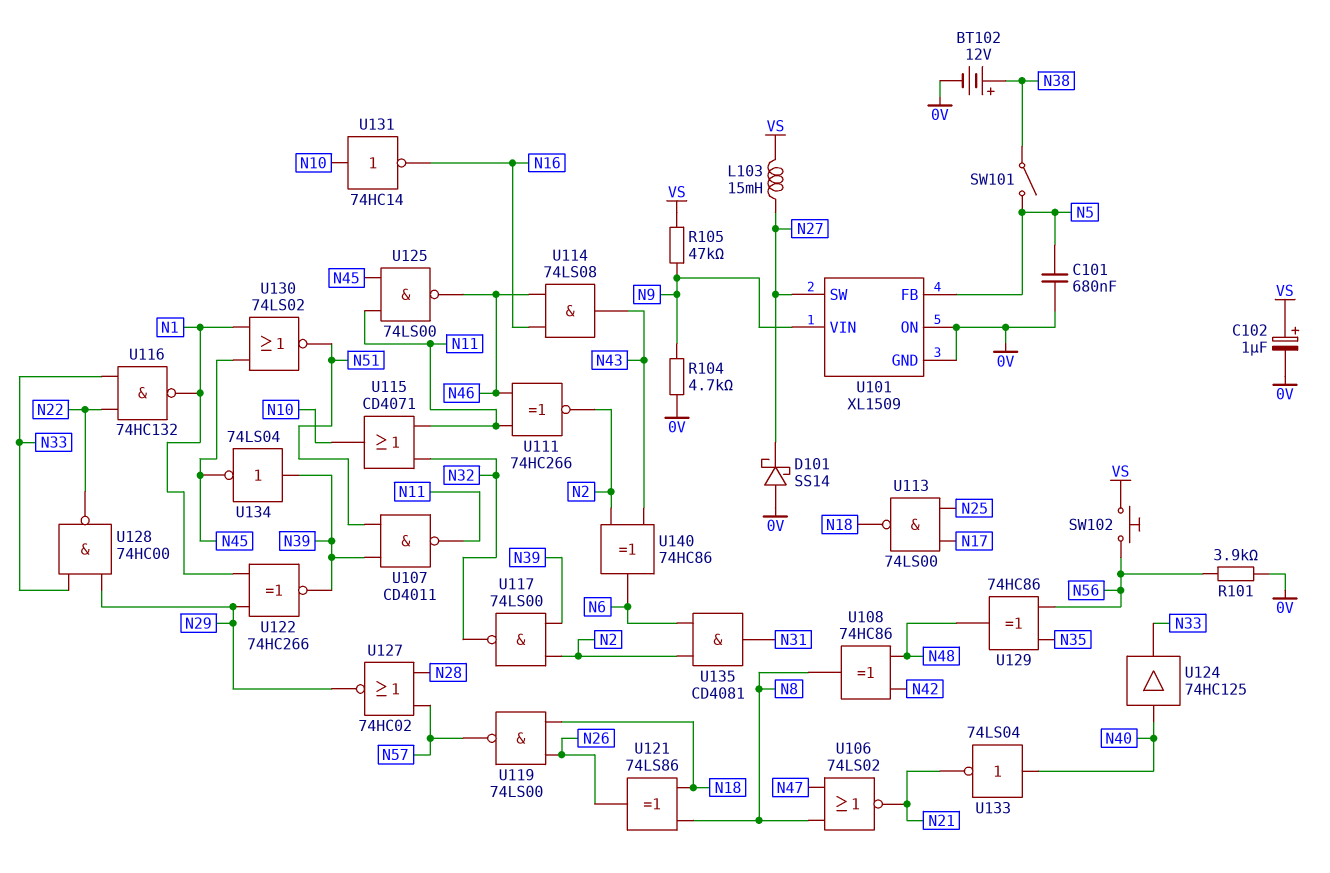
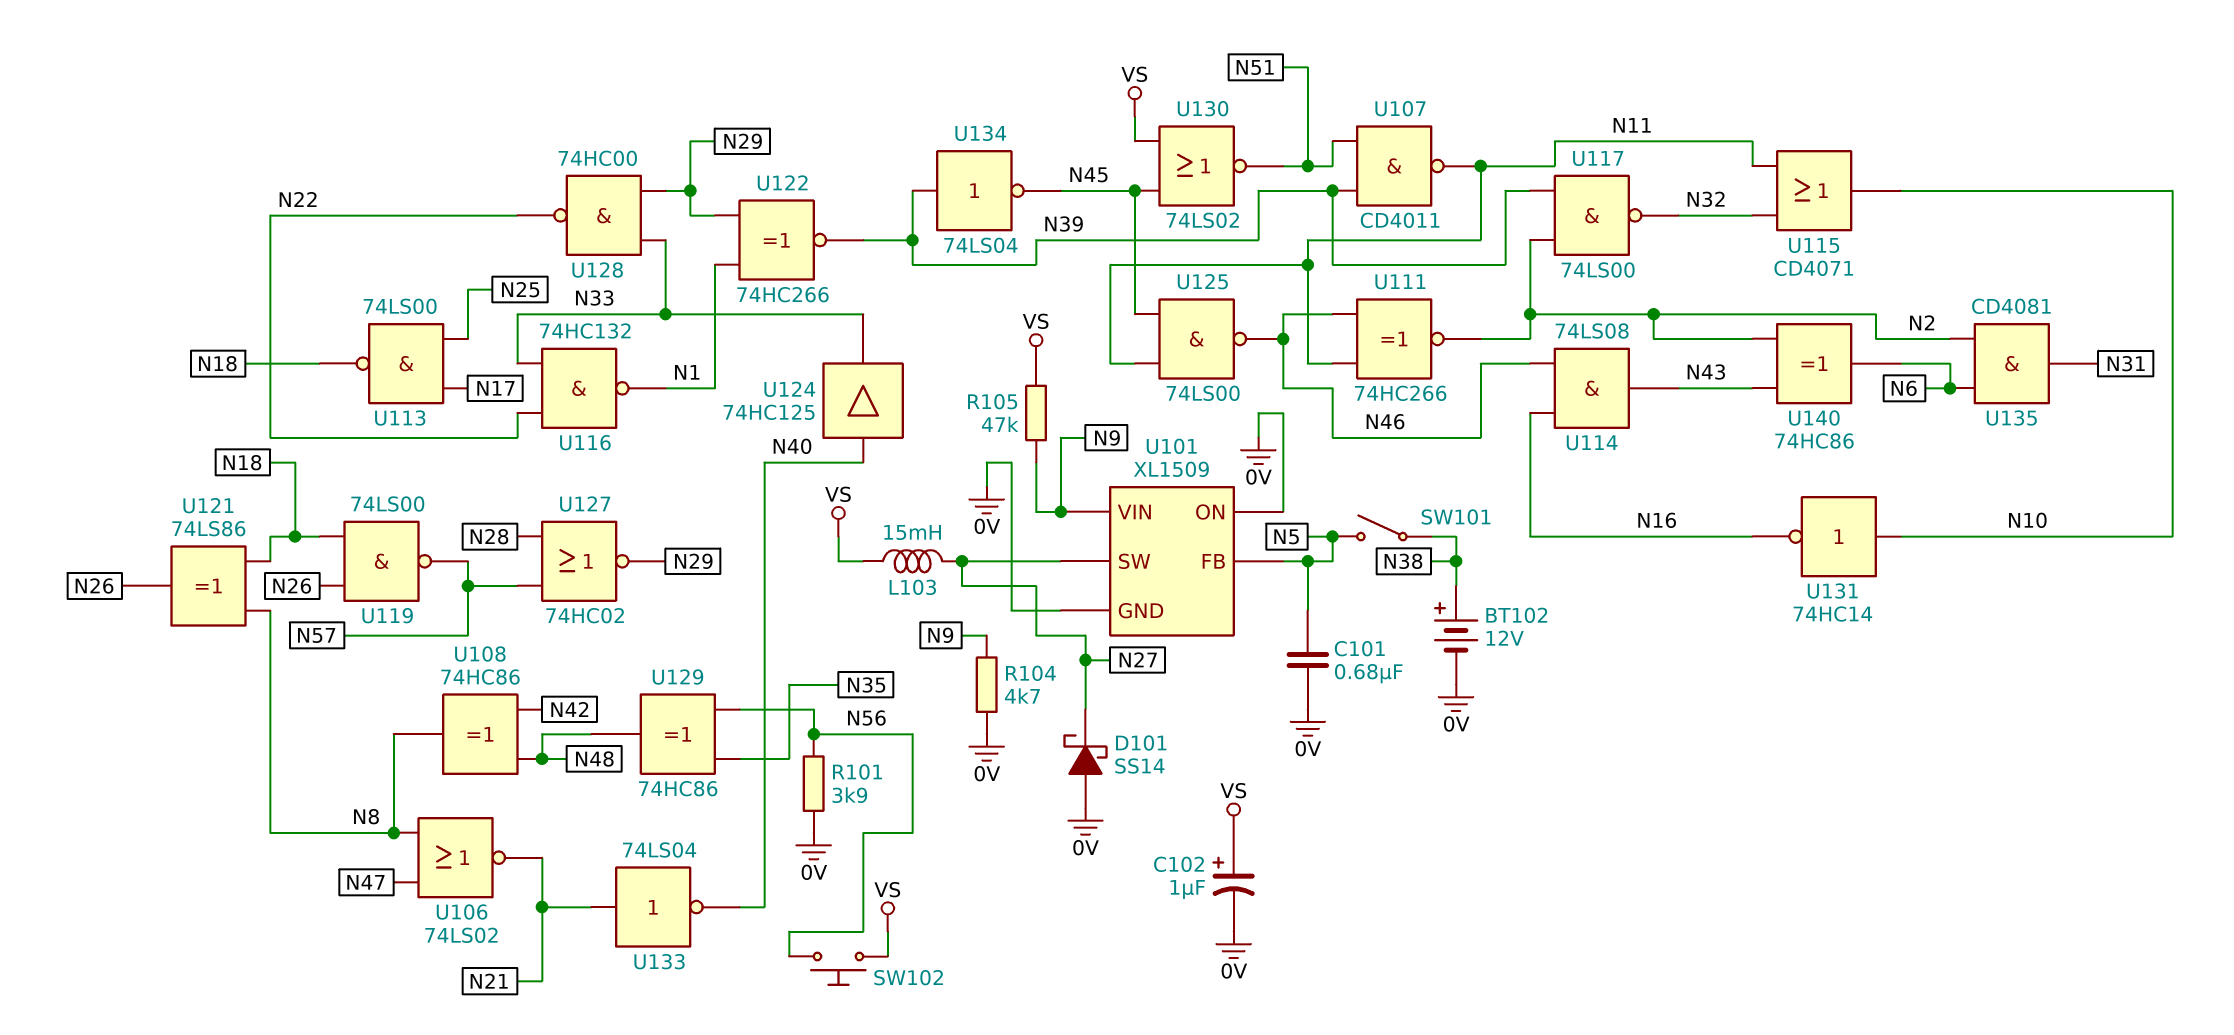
U130: NOR 74LS02 (in N1, in N45, out N51) -> NOR 74LS02 (in N45, in VS, out N51)
U133: NOT 74LS04 (in N40, out N21) -> NOT 74LS04 (in N21, out N40)

